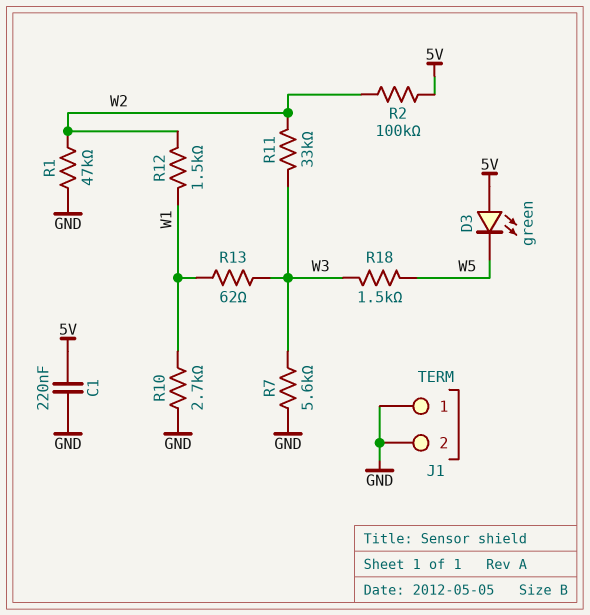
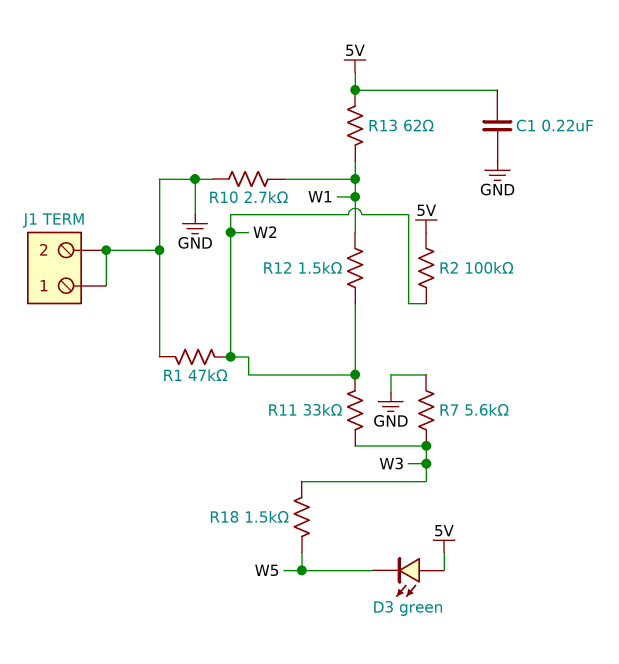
R13: 62 (W1, W3) -> 62 (5V, W1)

